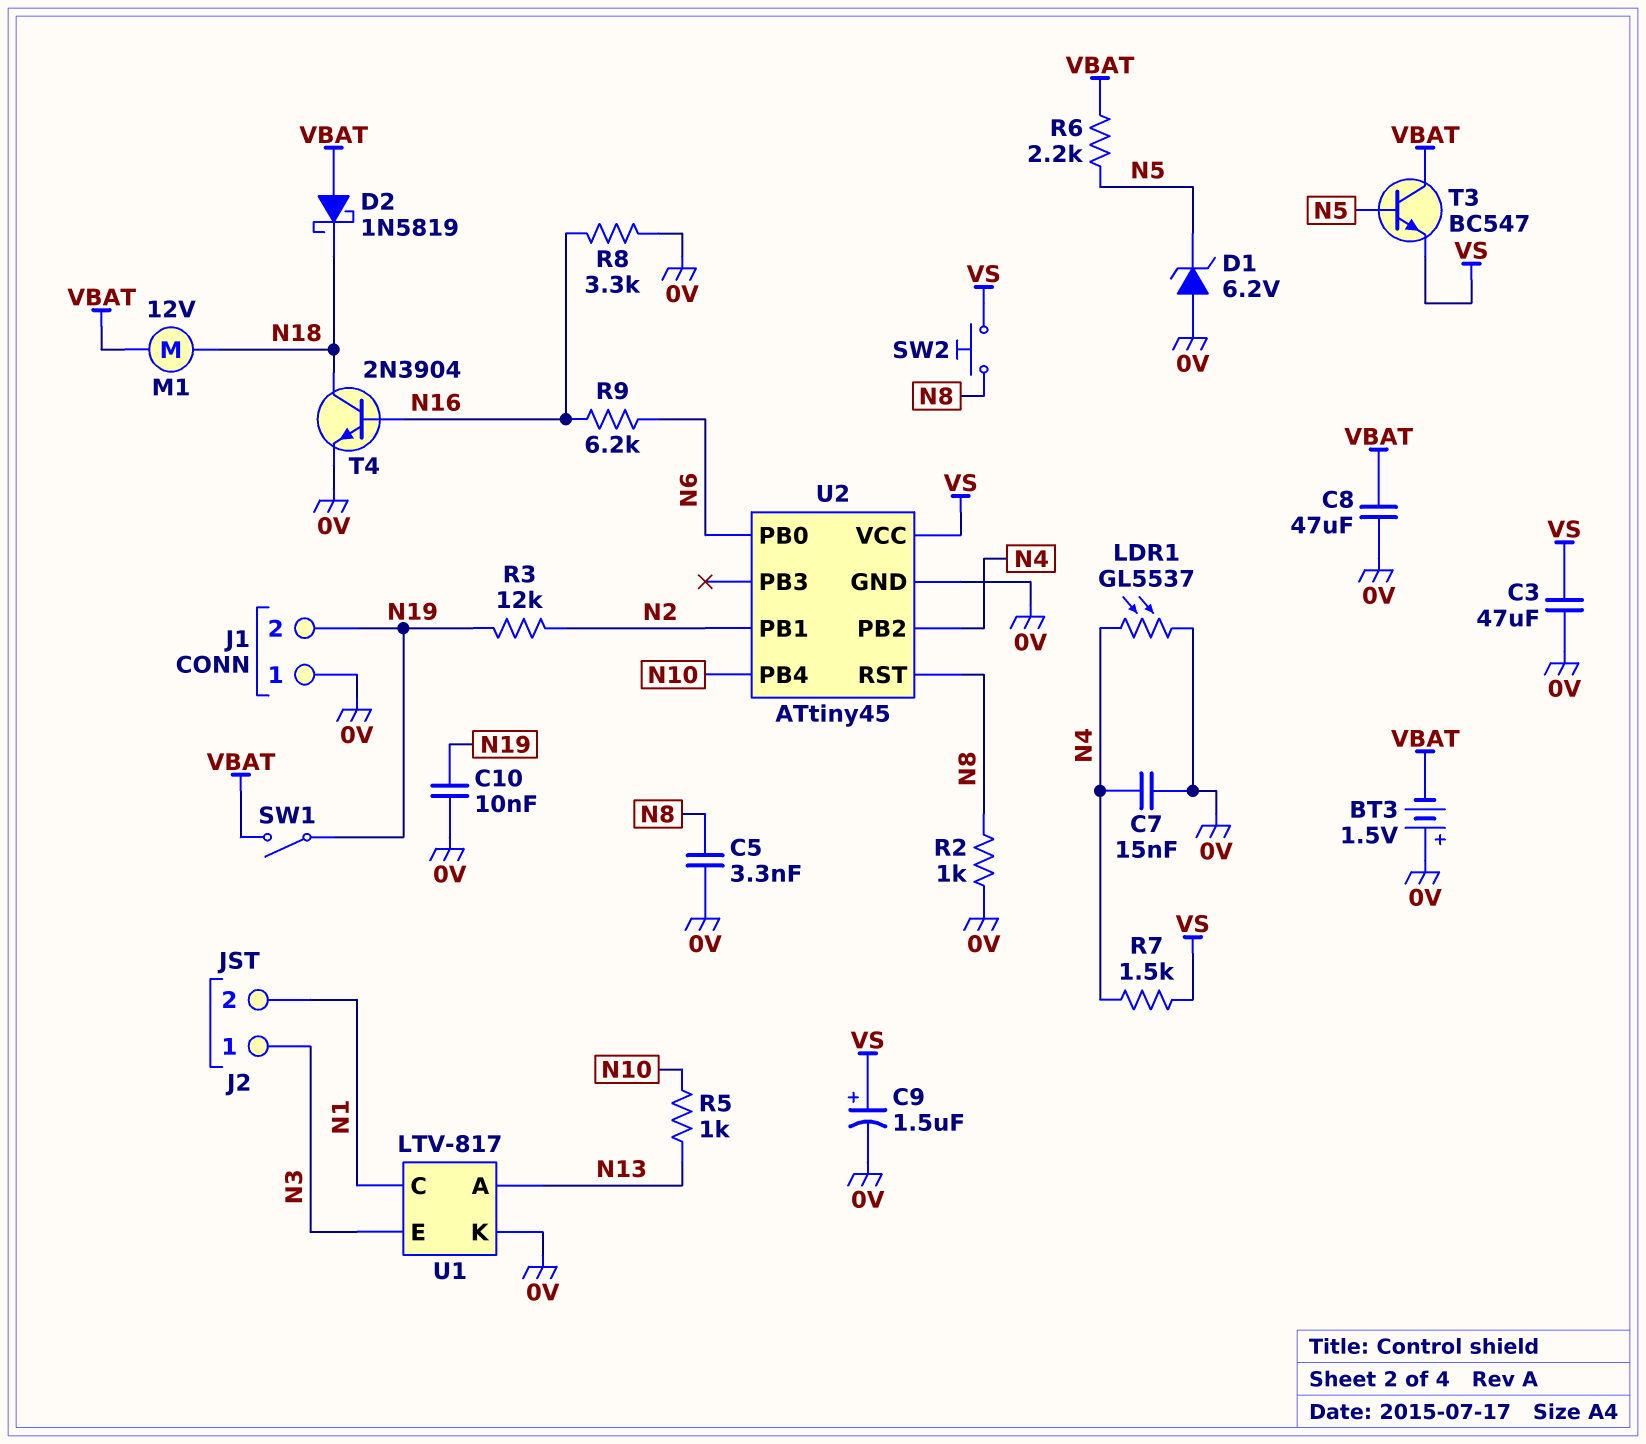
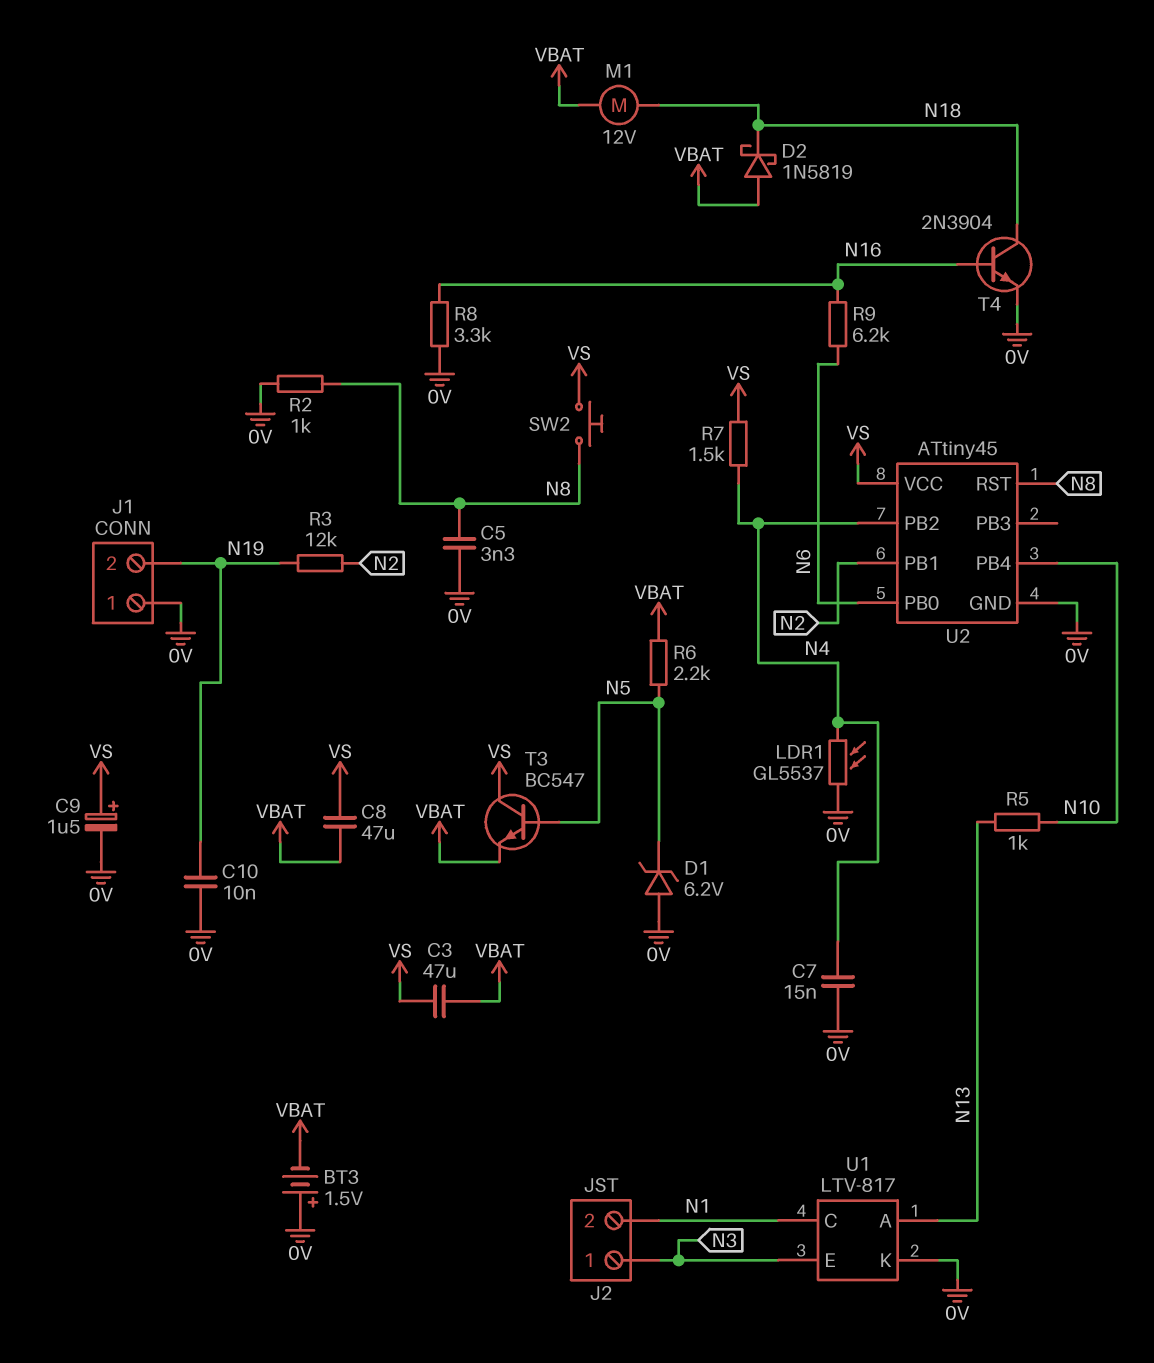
C3: 47uF (0V, VS) -> 47uF (VBAT, VS)
C8: 47uF (0V, VBAT) -> 47uF (VBAT, VS)
SW1: switch (N19, VBAT) -> none
T3: NPN BC547 (B N5, C VBAT, E VS) -> NPN BC547 (B N5, C VS, E VBAT)

